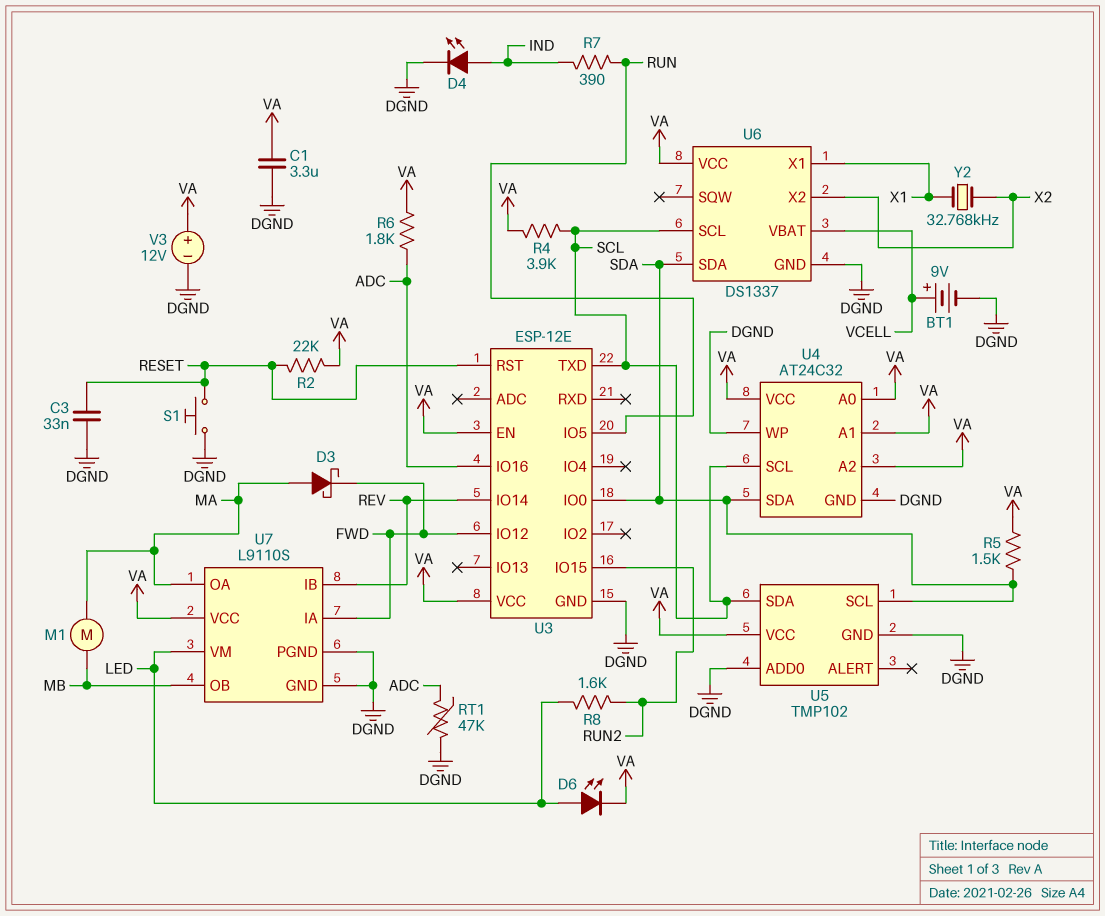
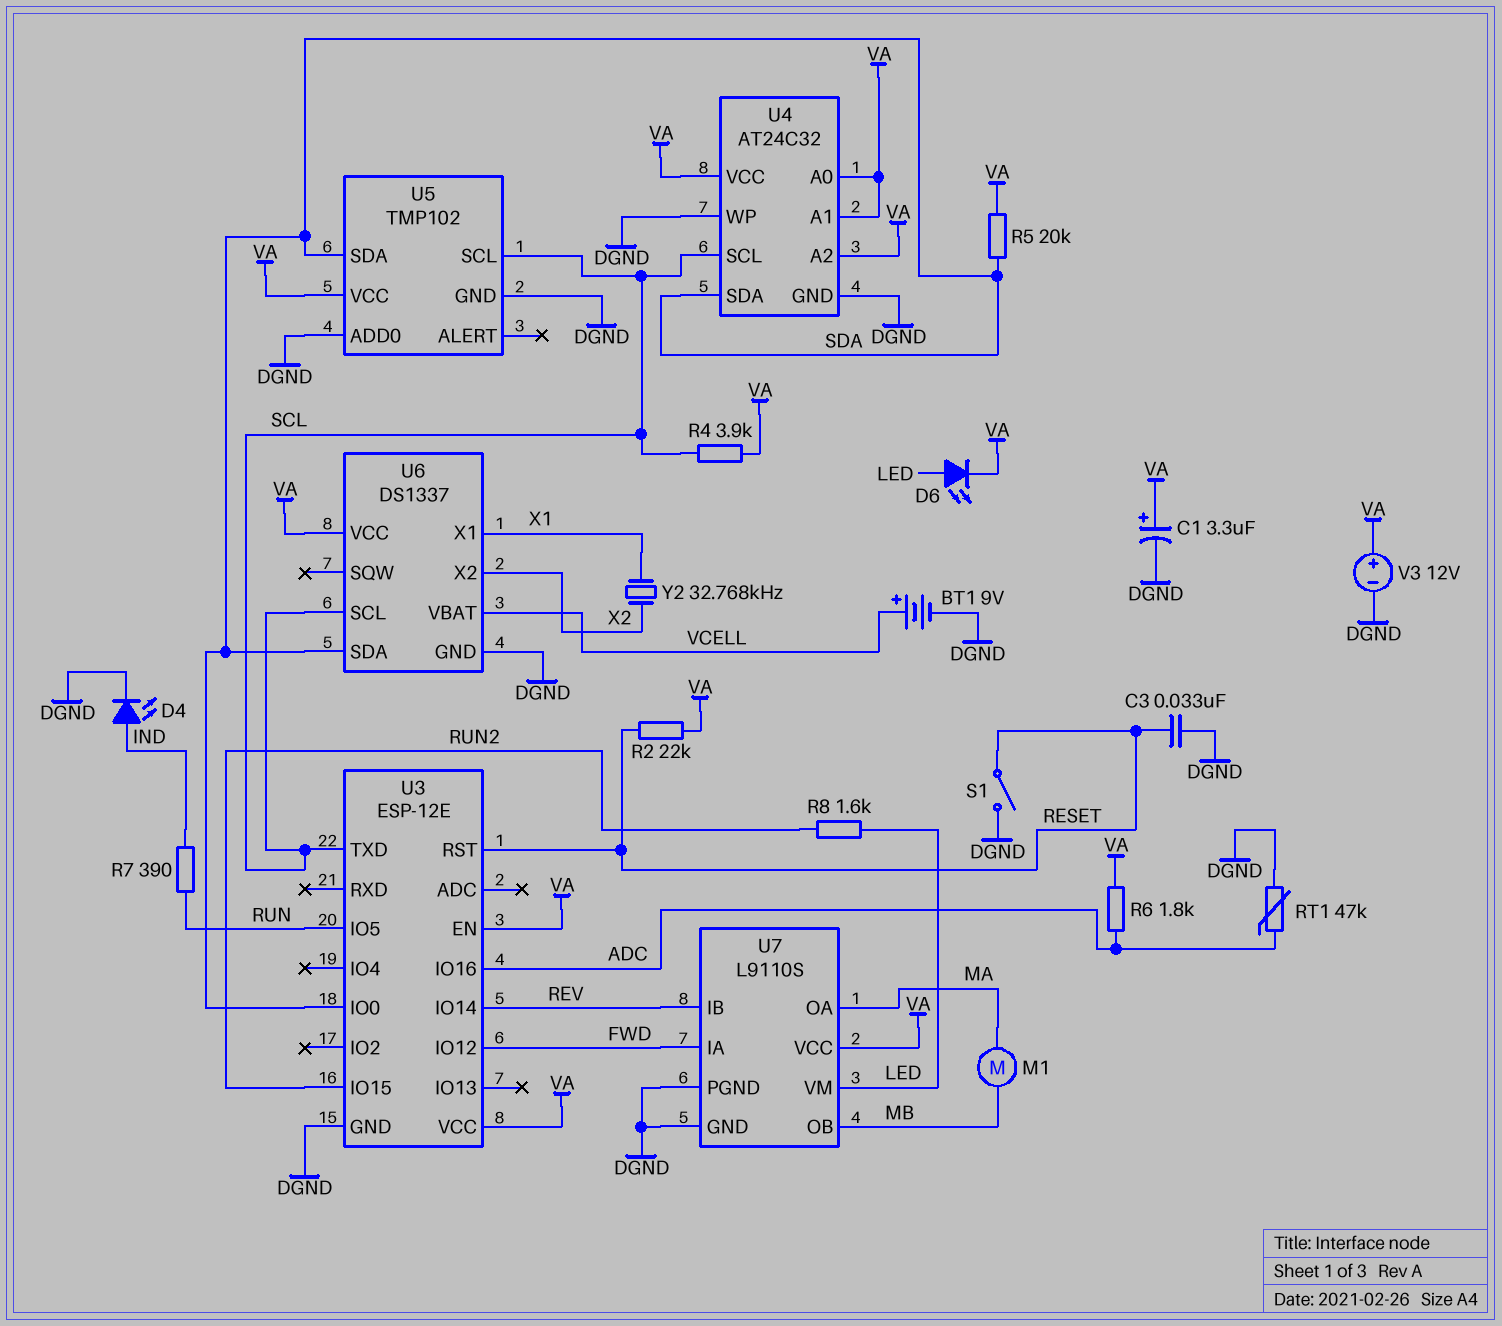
C1: 3.3uF (DGND, VA) -> 3.3uF (plus VA, minus DGND)
D3: schottky (A MA, K FWD) -> none
R5: 1.5k (SDA, VA) -> 20k (SDA, VA)
S1: button (DGND, RESET) -> switch (DGND, RESET)
U5 pin SCL: SDA -> SCL
U5 pin SDA: SCL -> SDA

